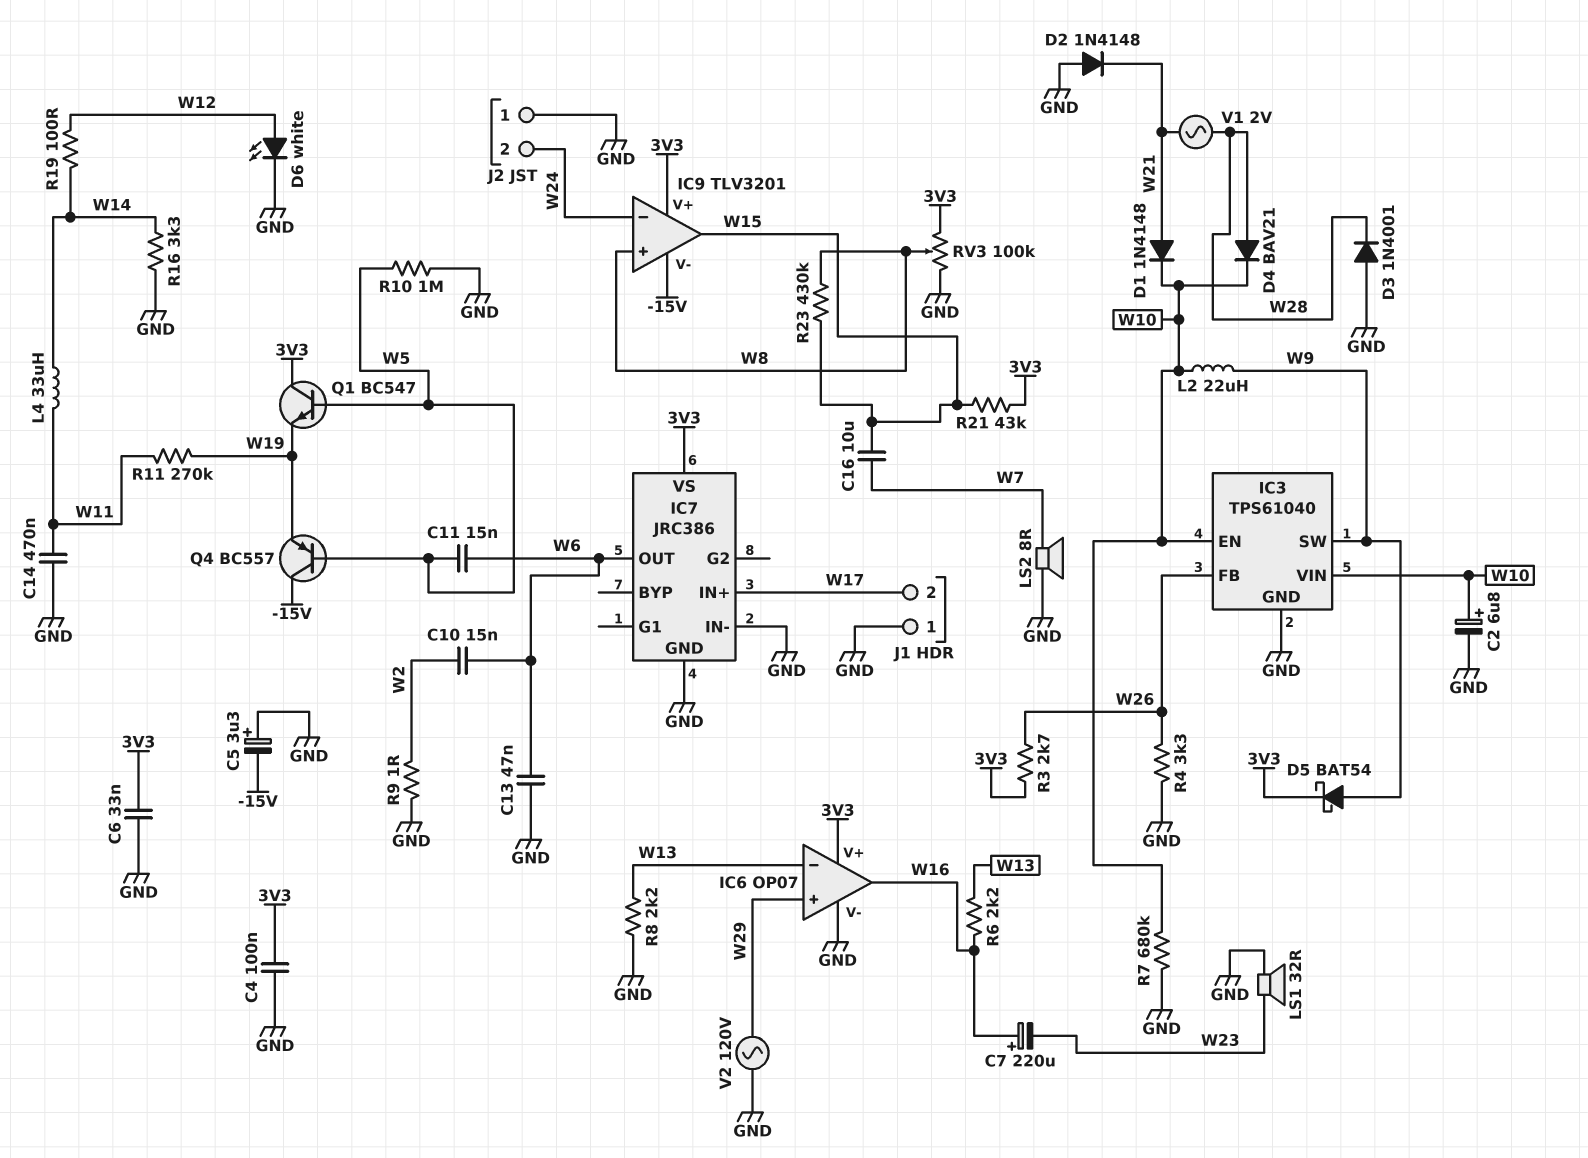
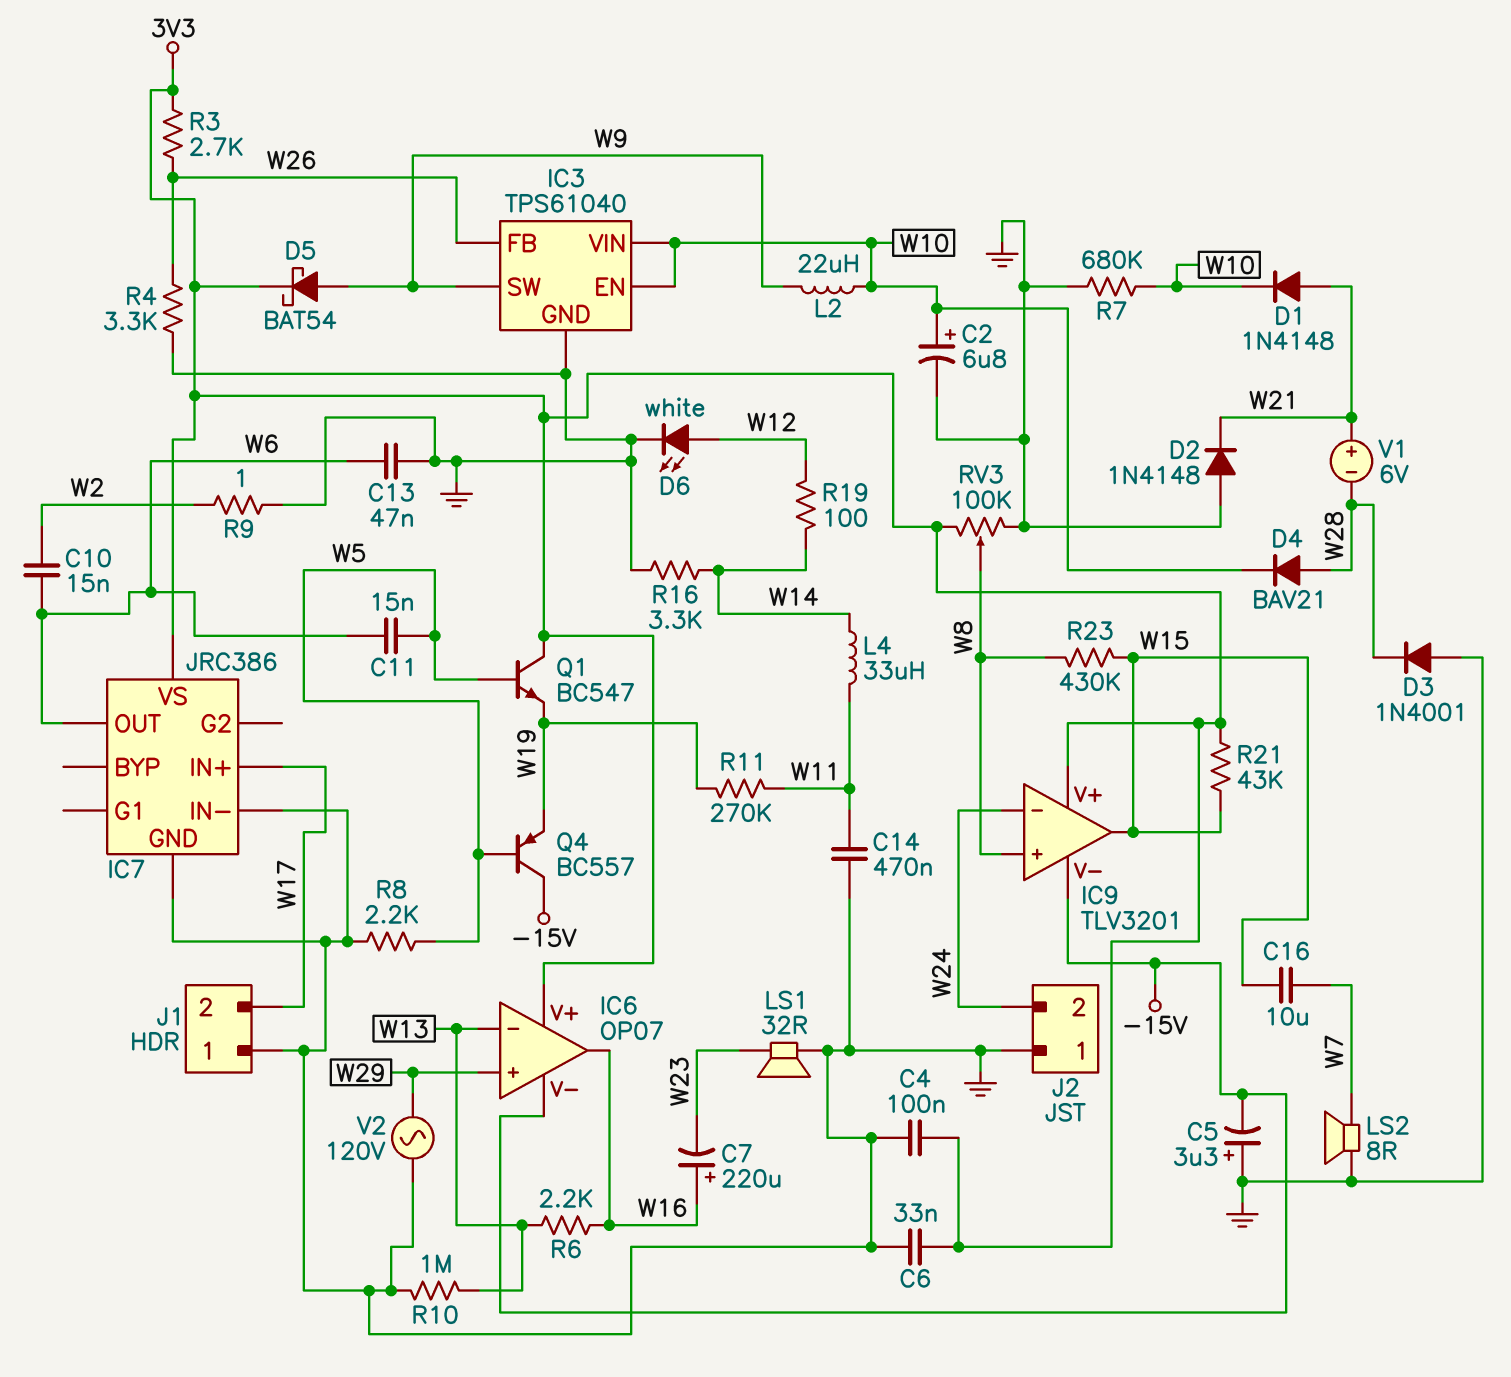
IC6 pin V-: GND -> -15V
R8: 2.2k (GND, W13) -> 2.2k (GND, W5)
R10: 1M (GND, W5) -> 1M (GND, W13)
V1: AC 2V (W21, W28) -> 6V (plus W21, minus W28)

